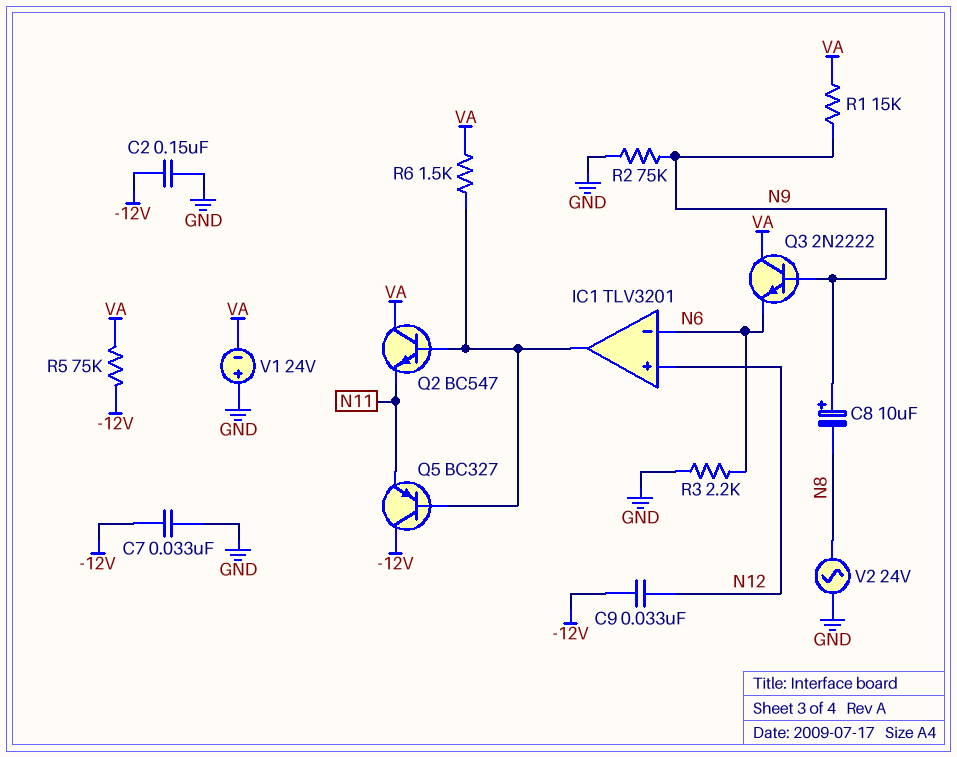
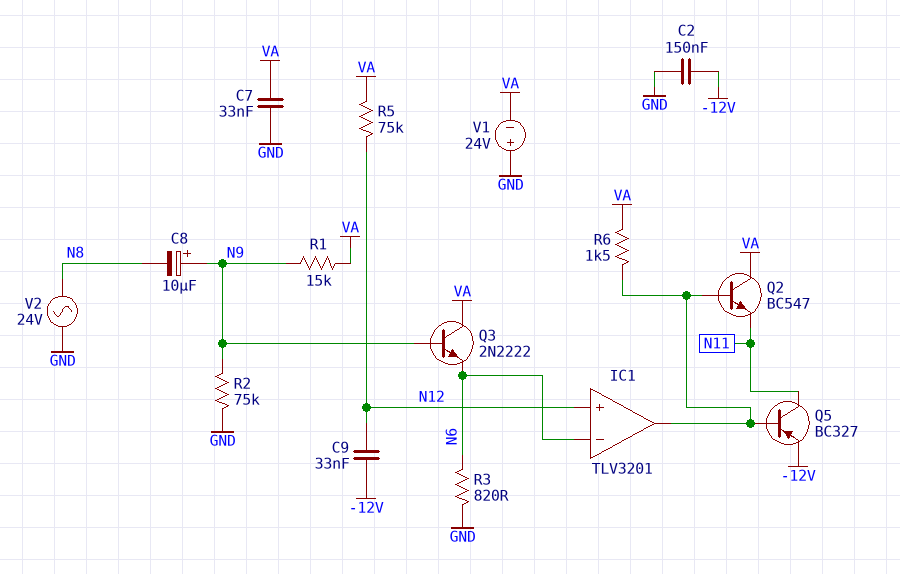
C7: 33nF (-12V, GND) -> 33nF (GND, VA)
Q5: PNP BC327 (B IC1/out, C -12V, E N11) -> PNP BC327 (B IC1/out, C N11, E -12V)
R3: 2.2k (GND, N6) -> 820 (GND, N6)
R5: 75k (-12V, VA) -> 75k (N12, VA)

